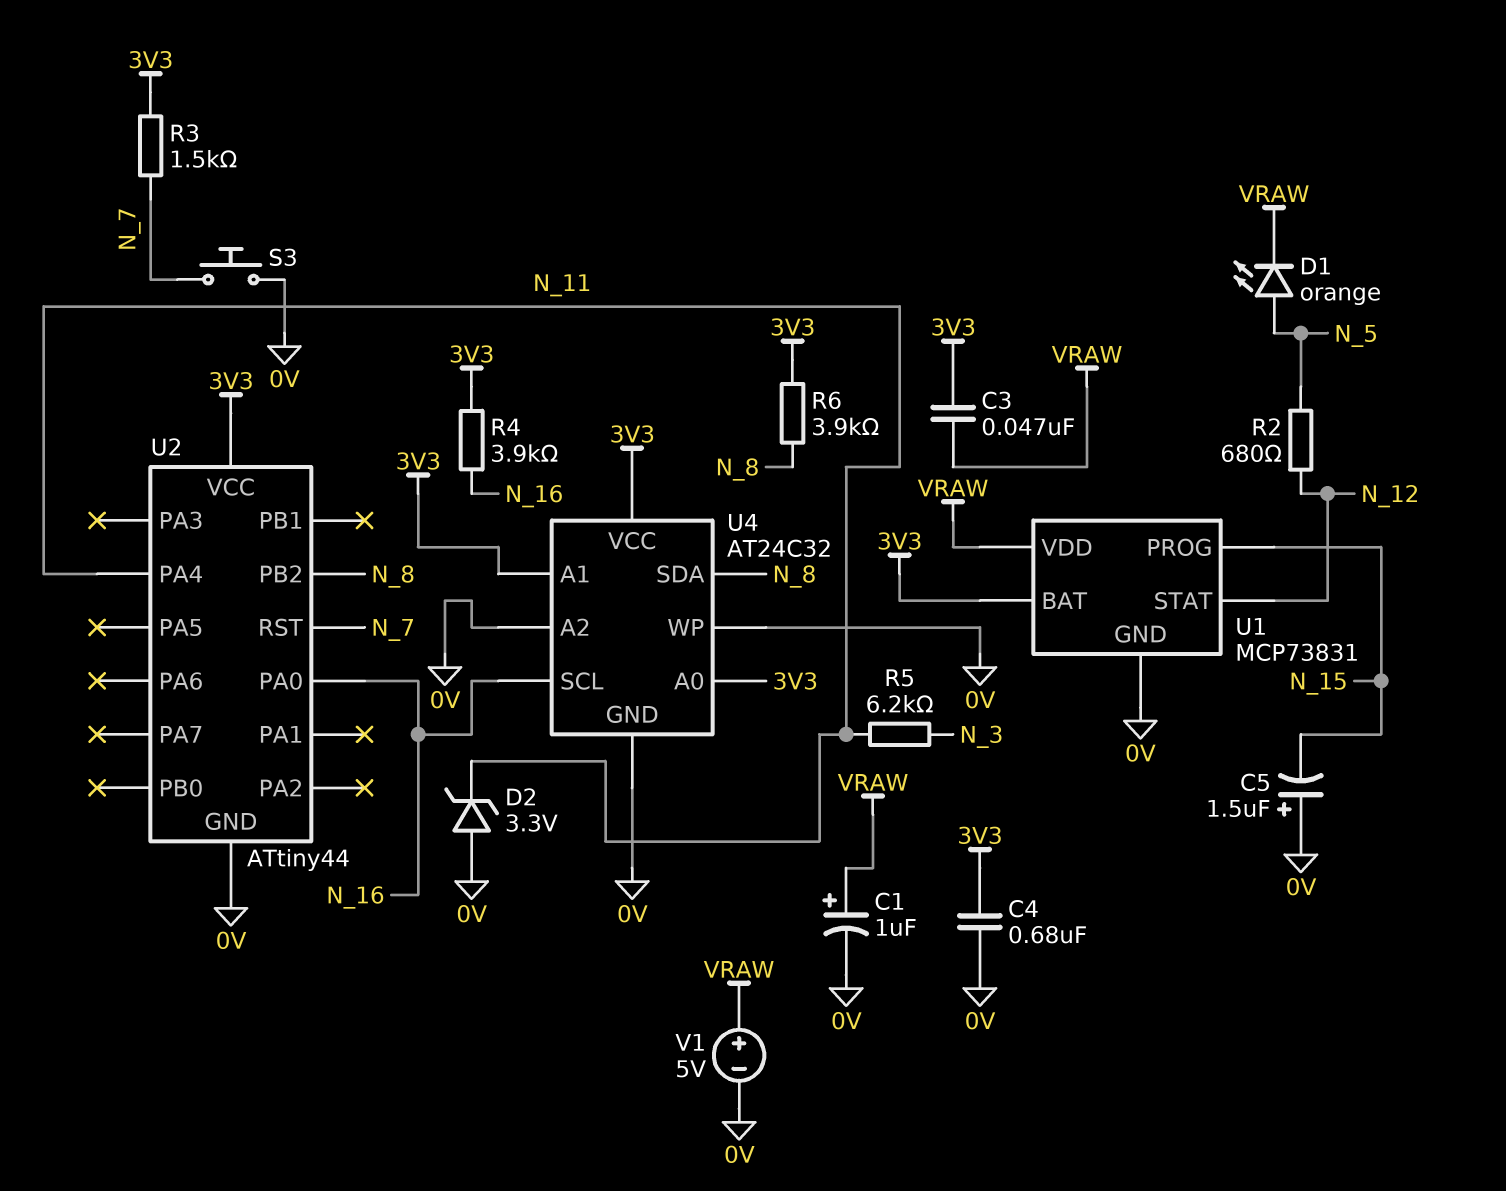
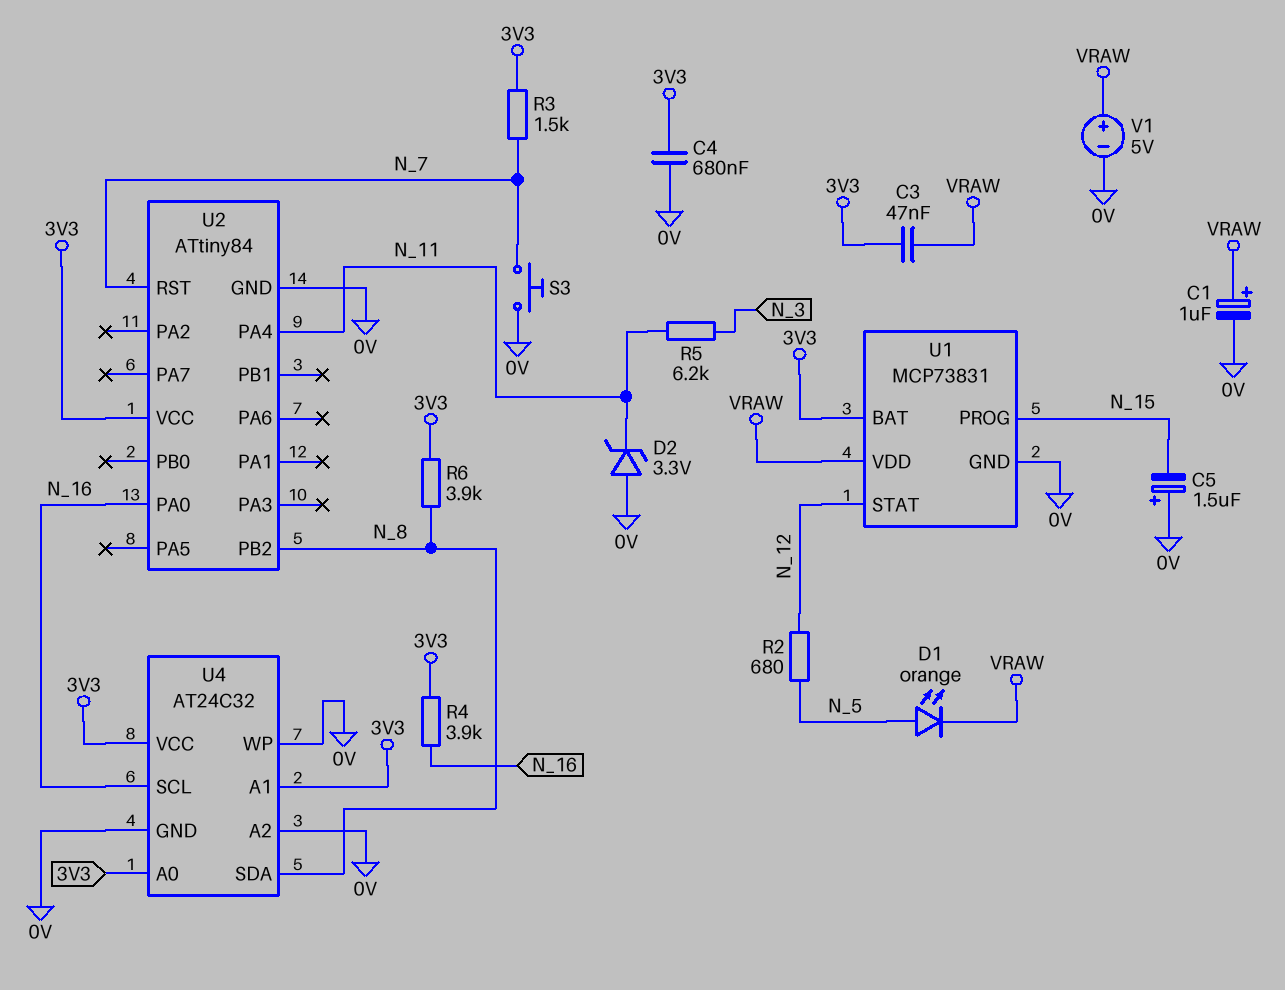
U2: ATtiny44 -> ATtiny84

